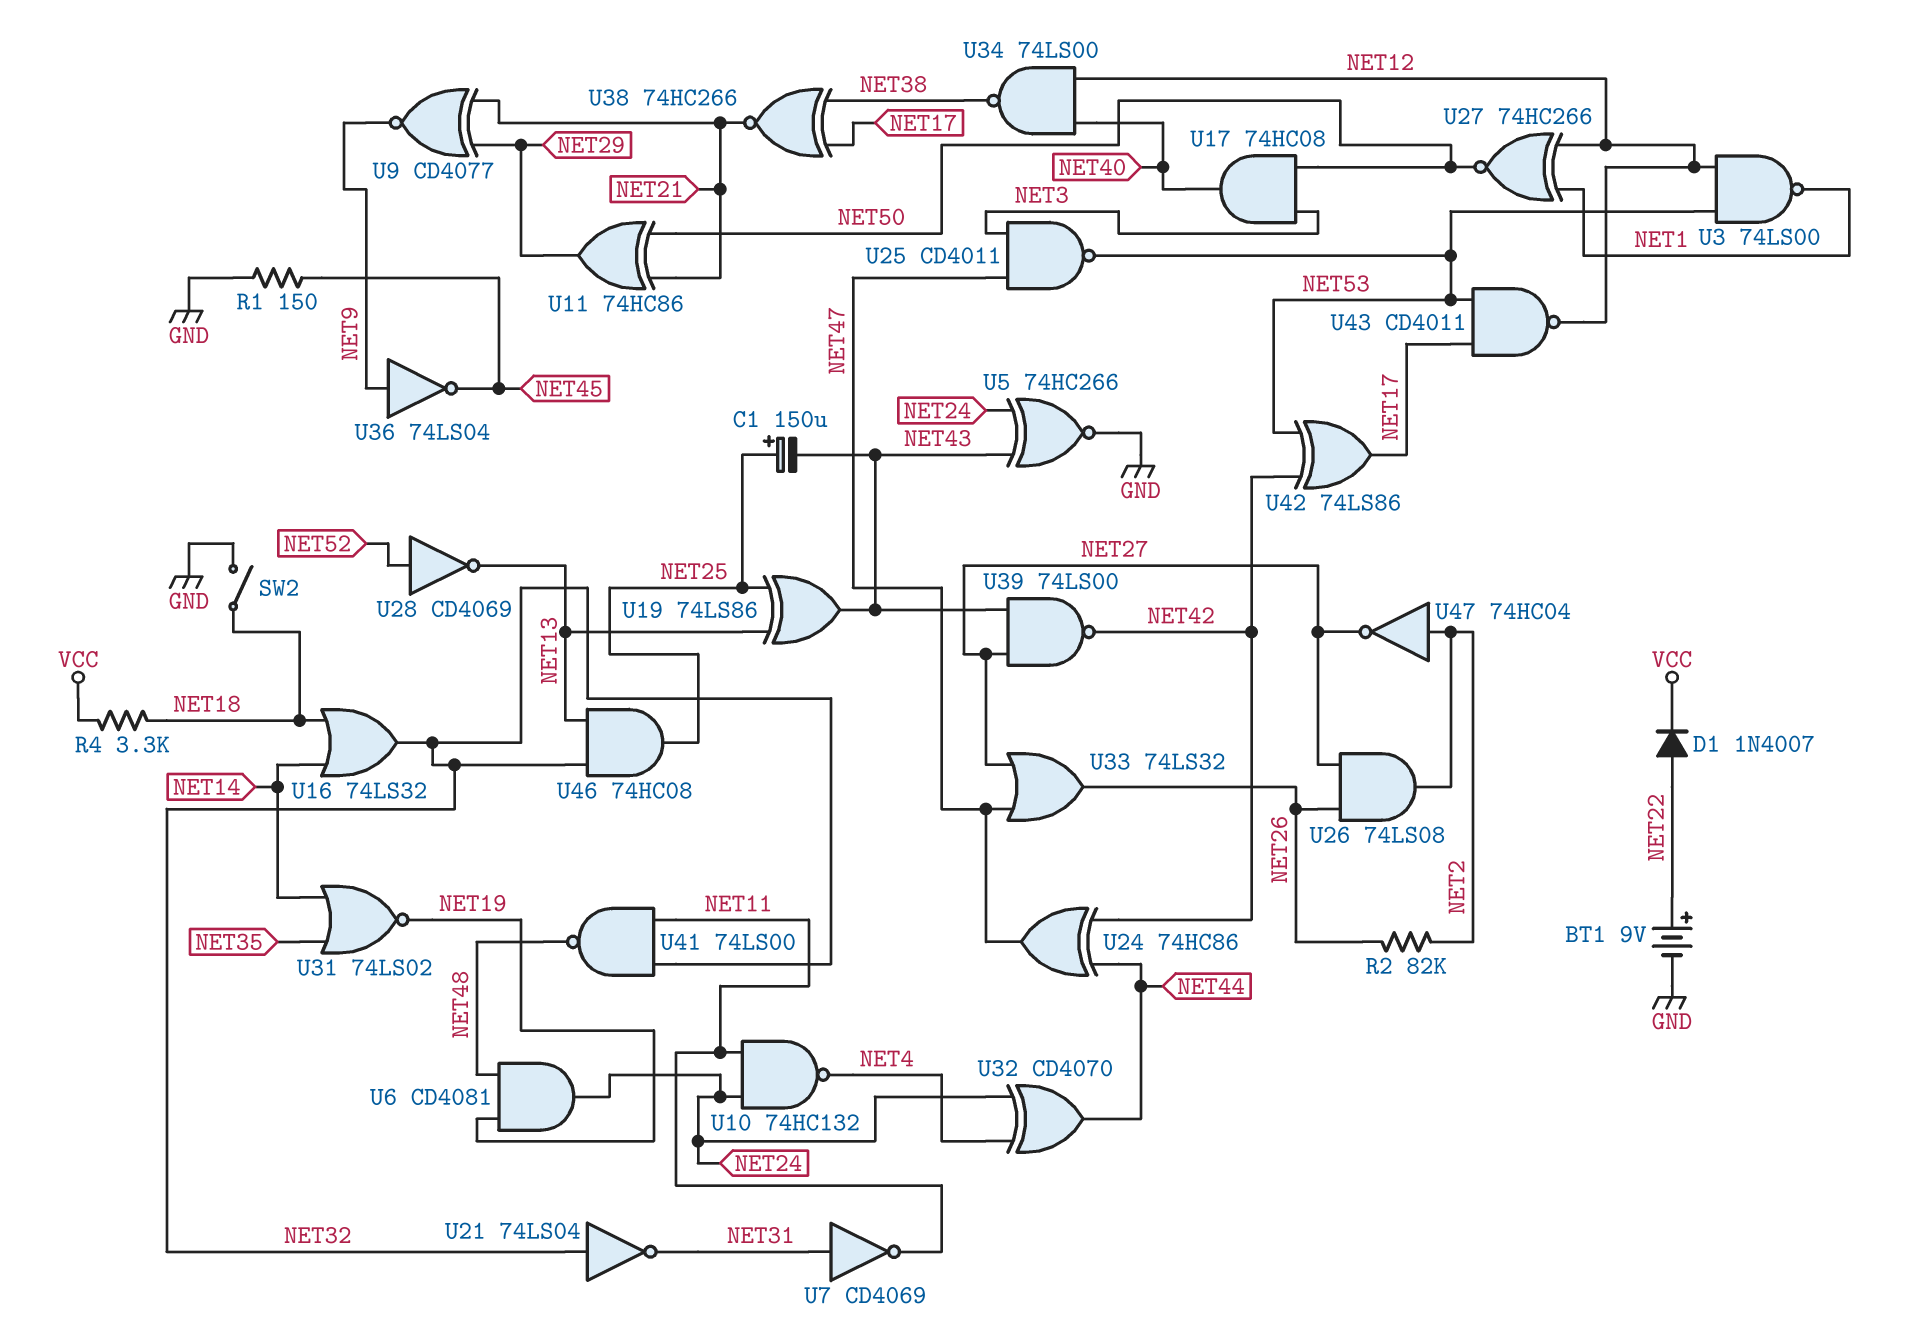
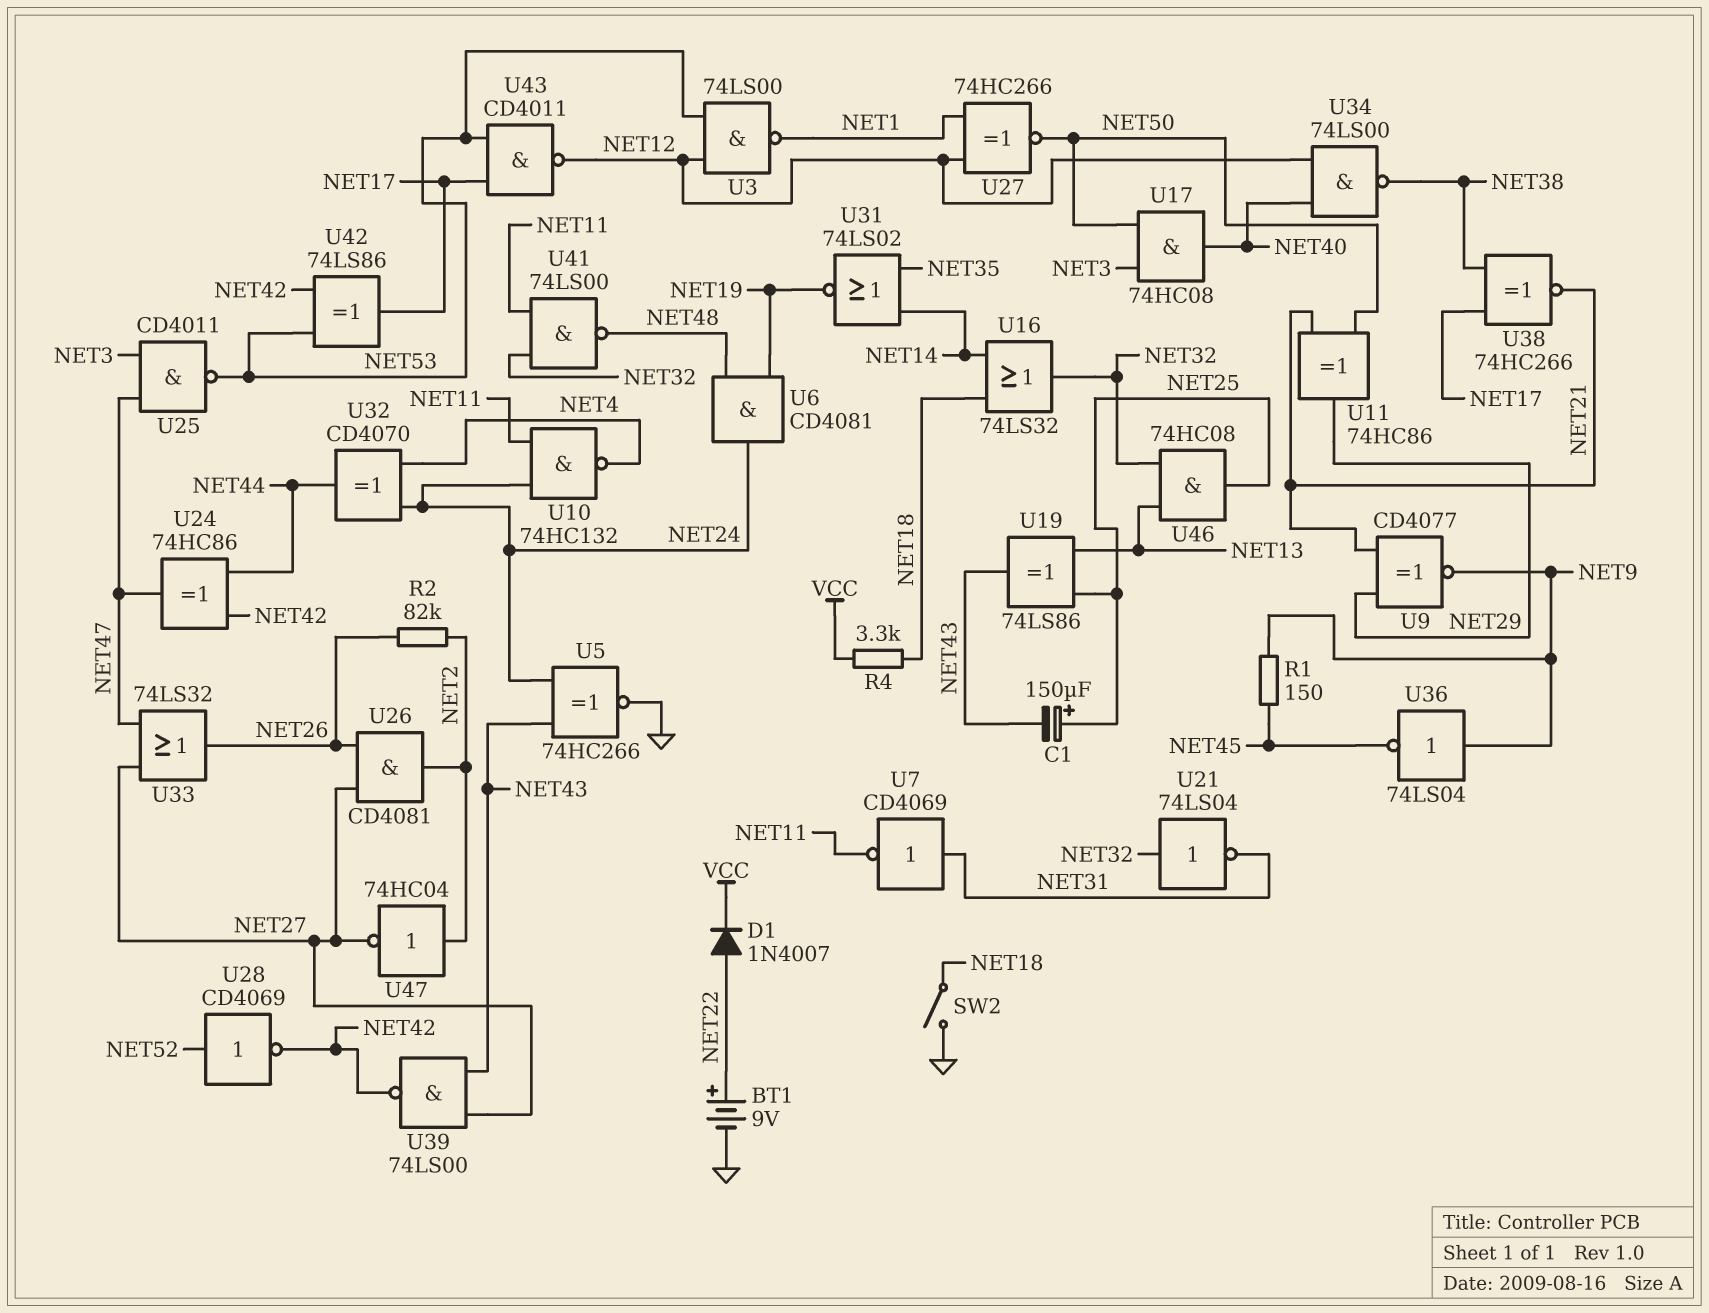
R1: 150 (GND, NET45) -> 150 (NET9, NET45)
U26: AND 74LS08 (in NET26, in NET27, out NET2) -> AND CD4081 (in NET26, in NET27, out NET2)
U28: NOT CD4069 (in NET52, out NET13) -> NOT CD4069 (in NET52, out NET42)

